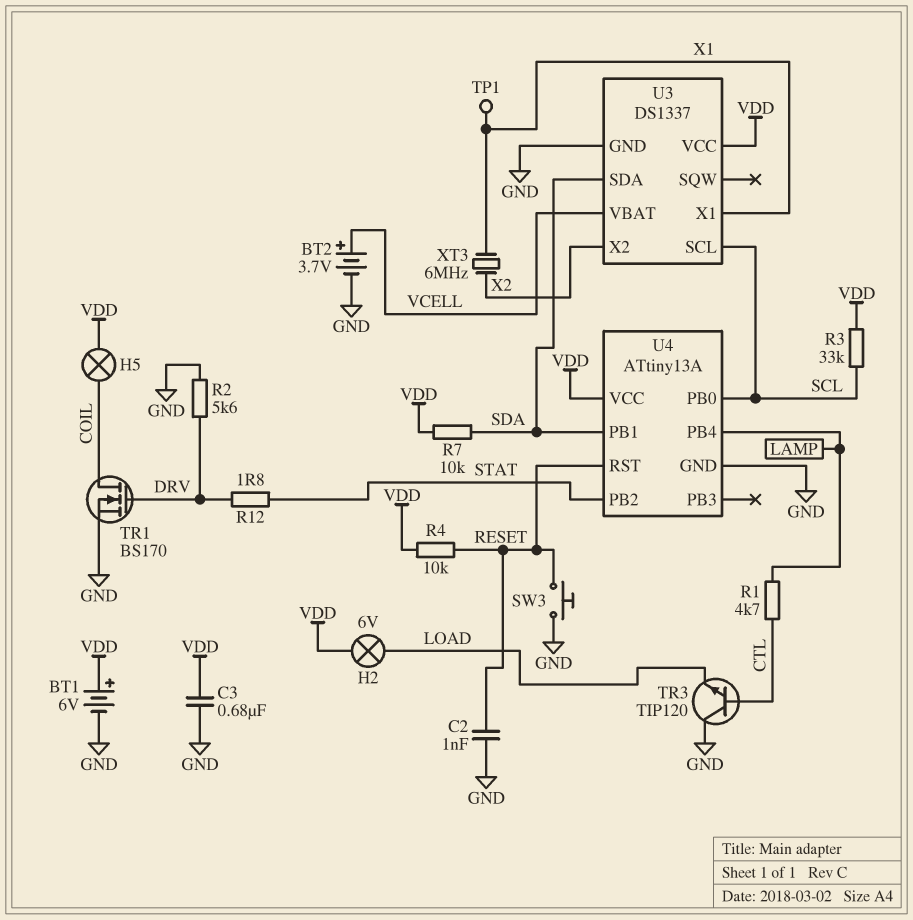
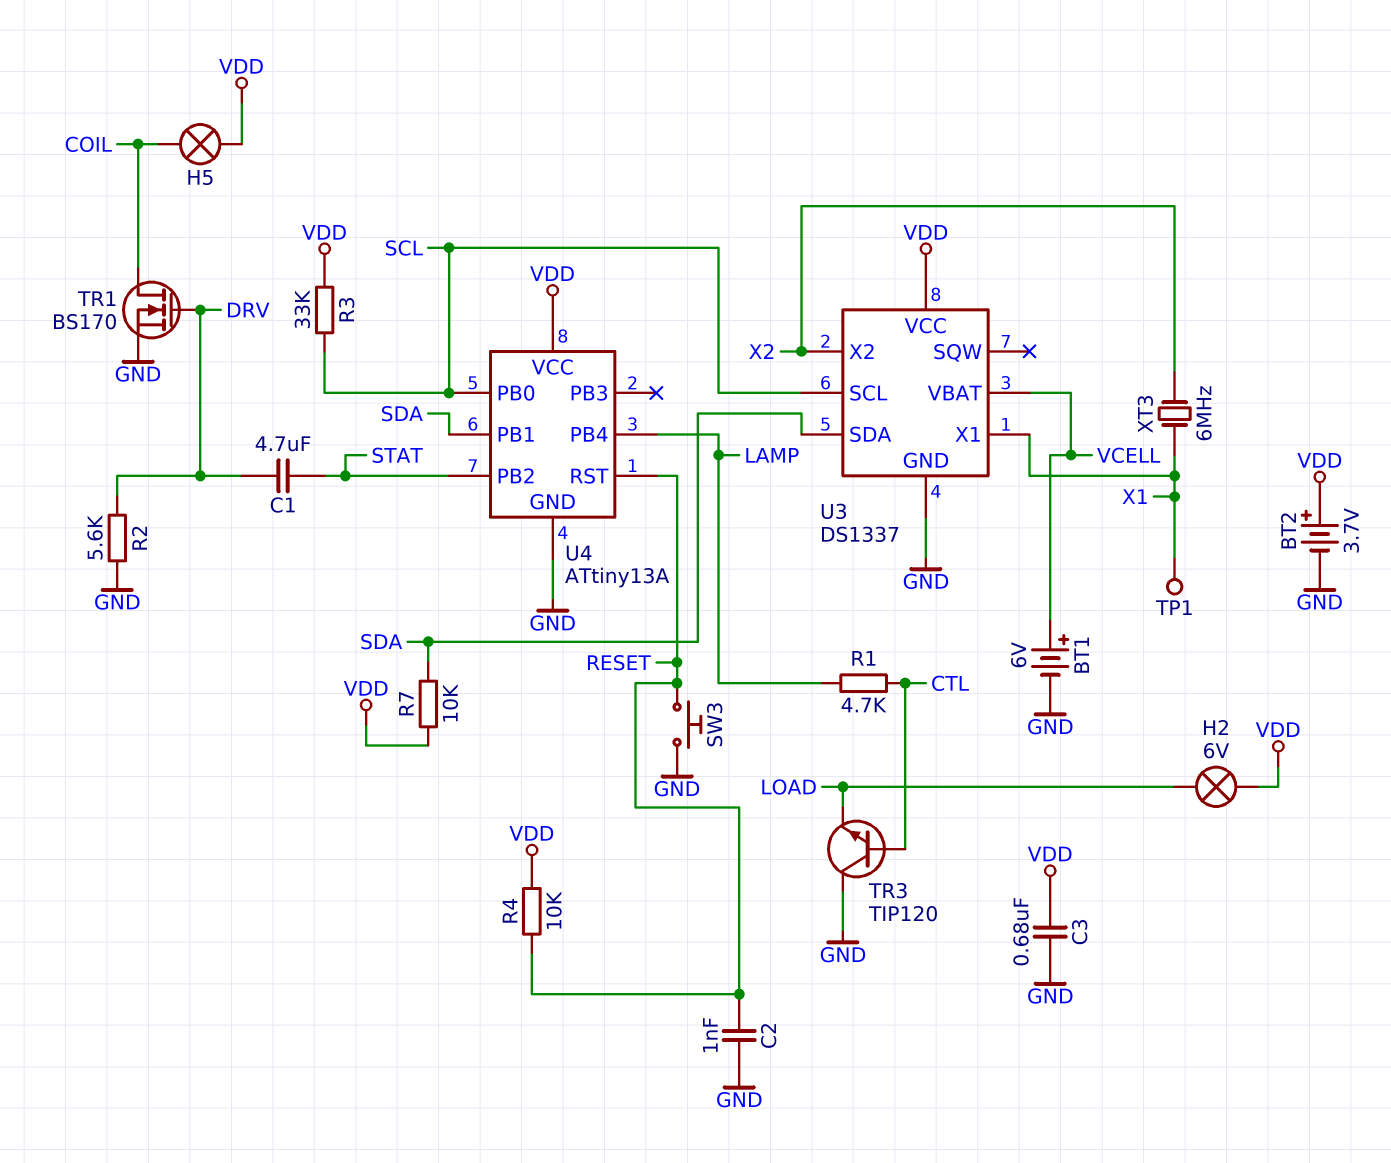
BT1: 6V (plus VDD, minus GND) -> 6V (plus VCELL, minus GND)
BT2: 3.7V (plus VCELL, minus GND) -> 3.7V (plus VDD, minus GND)
C1: none -> 4.7uF (DRV, STAT)
R12: 1.8 (DRV, STAT) -> none

